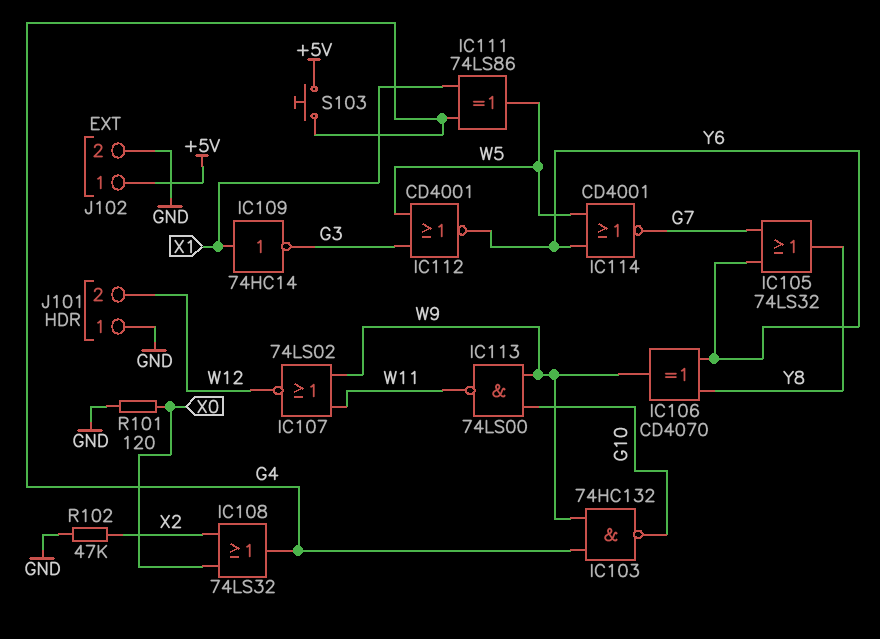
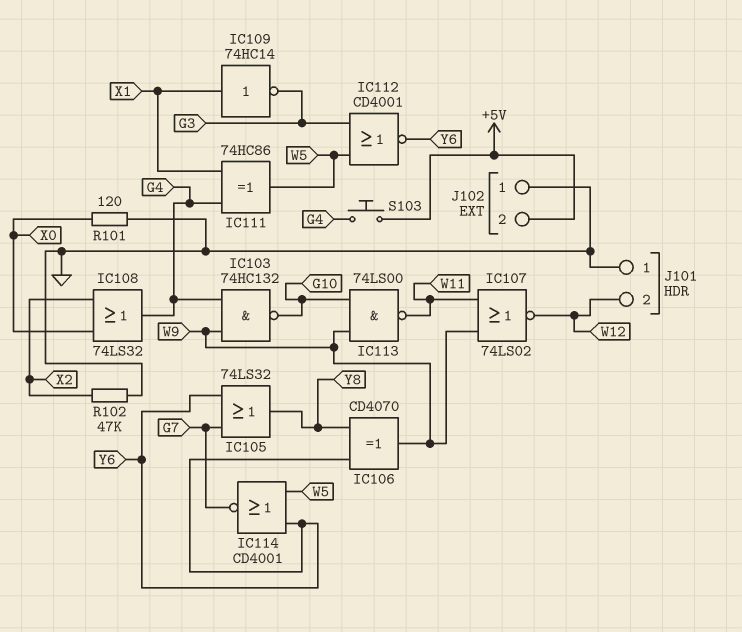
IC111: XOR 74LS86 (in G4, in X1, out W5) -> XOR 74HC86 (in G4, in X1, out W5)
J102 pin 1: +5V -> GND
J102 pin 2: GND -> +5V

